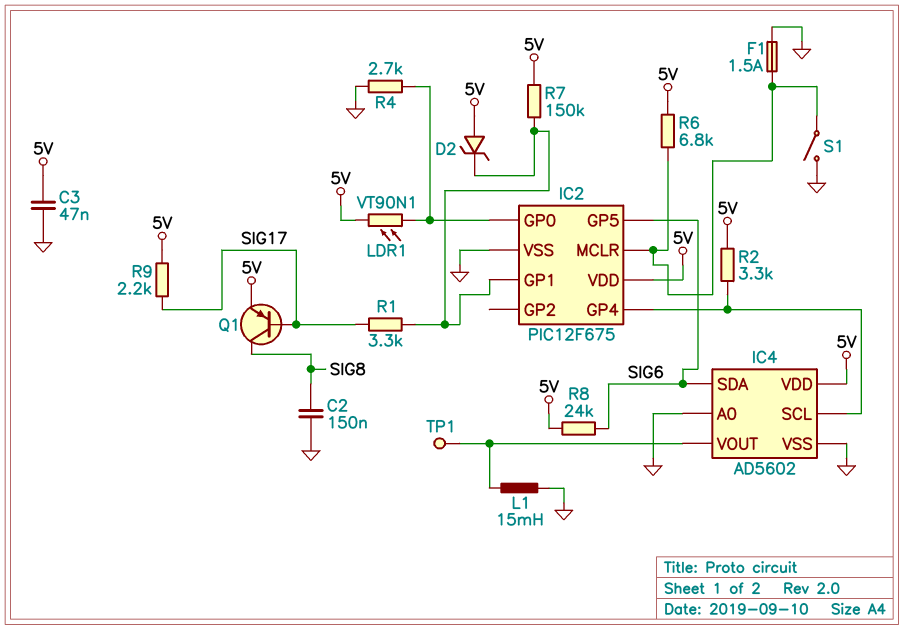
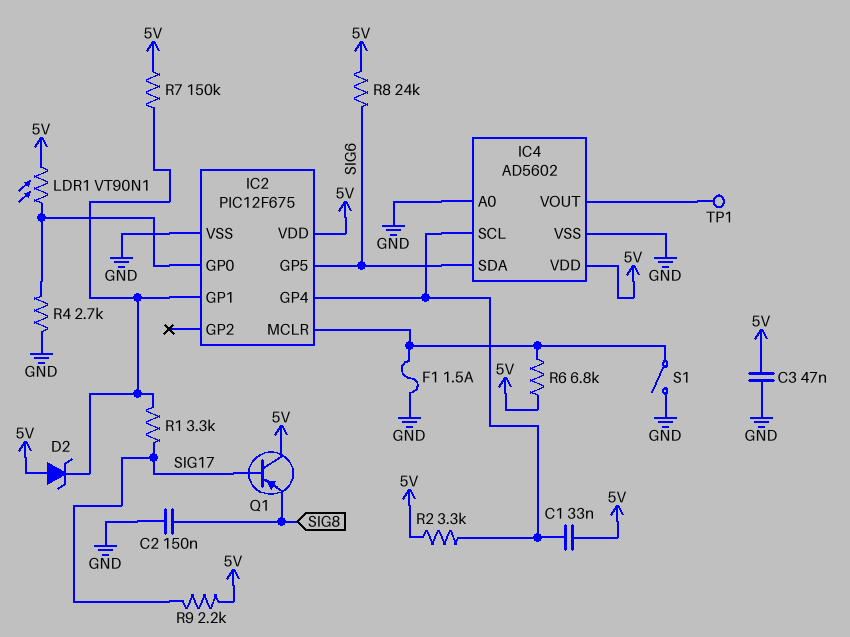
C1: none -> 33nF (5V, IC2/GP4)
L1: 15mH (GND, IC4/VOUT) -> none
Q1: PNP (B SIG17, C SIG8, E 5V) -> PNP (B SIG17, C 5V, E SIG8)

